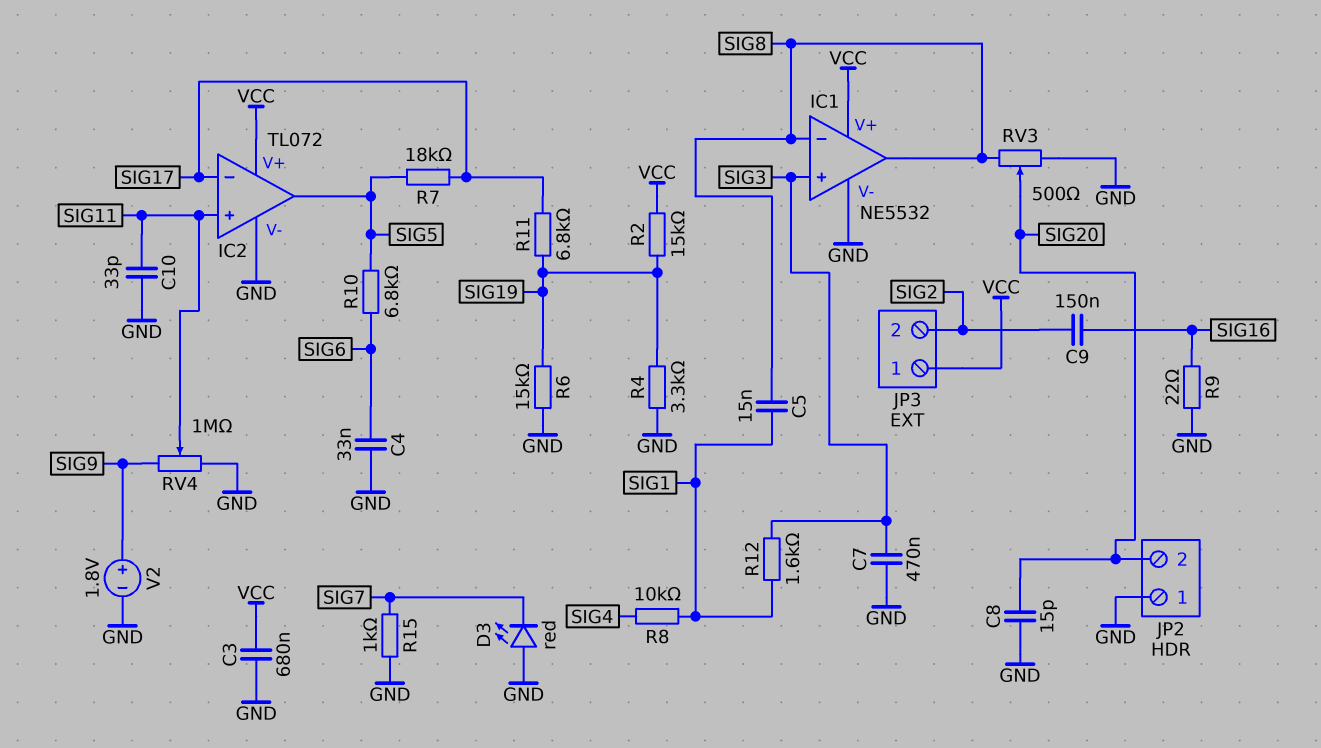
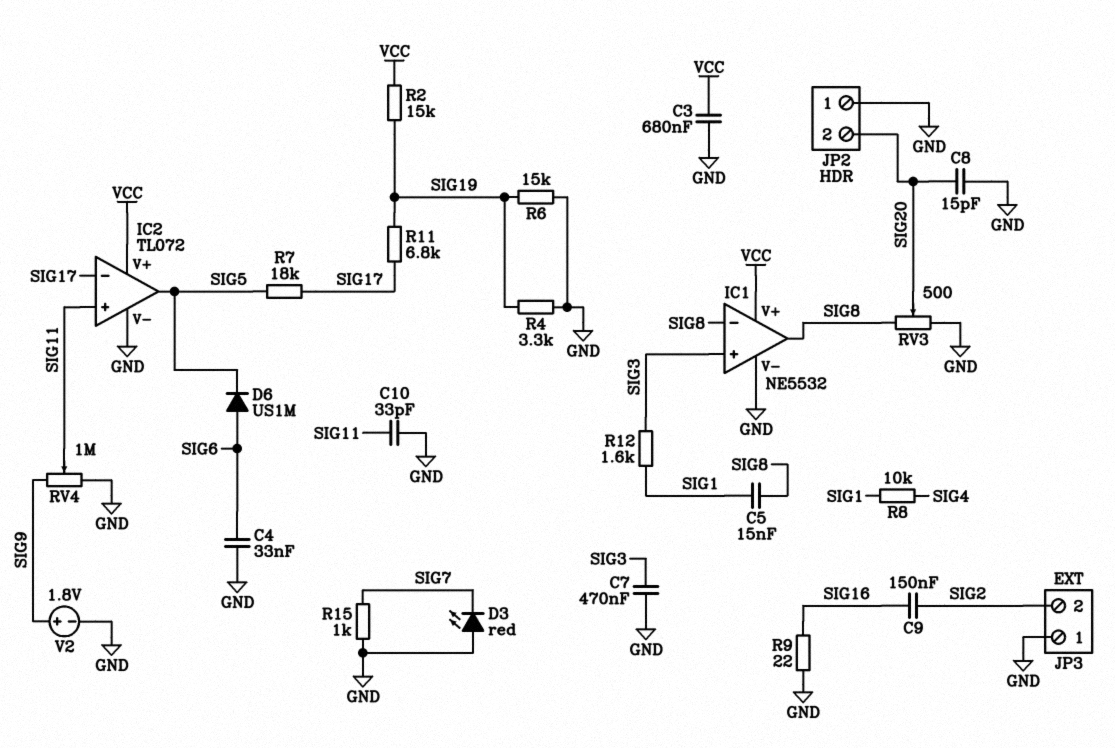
D6: none -> diode US1M (A SIG6, K SIG5)
JP3 pin 1: VCC -> GND
R10: 6.8k (SIG5, SIG6) -> none

